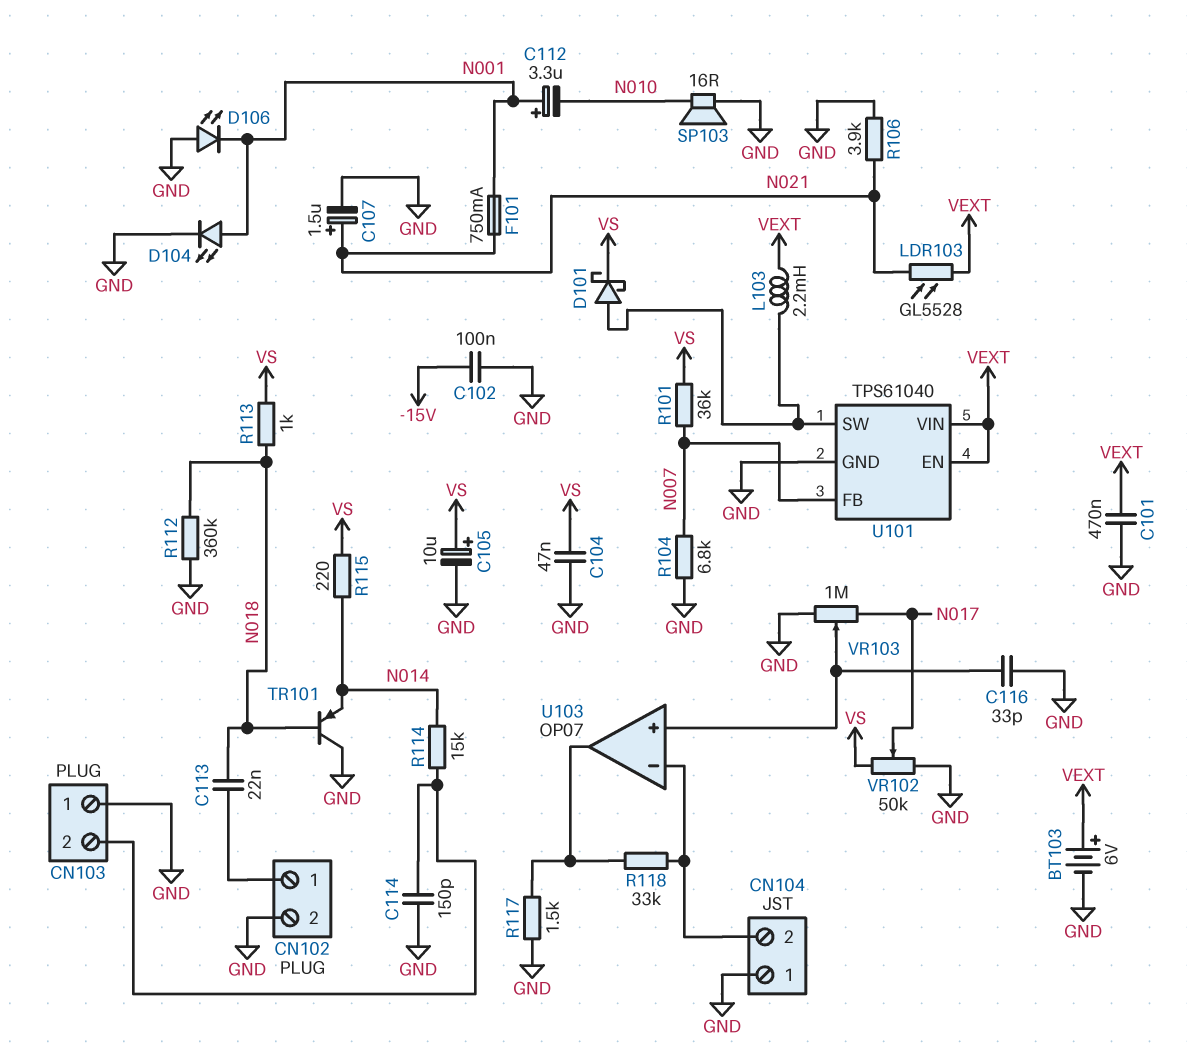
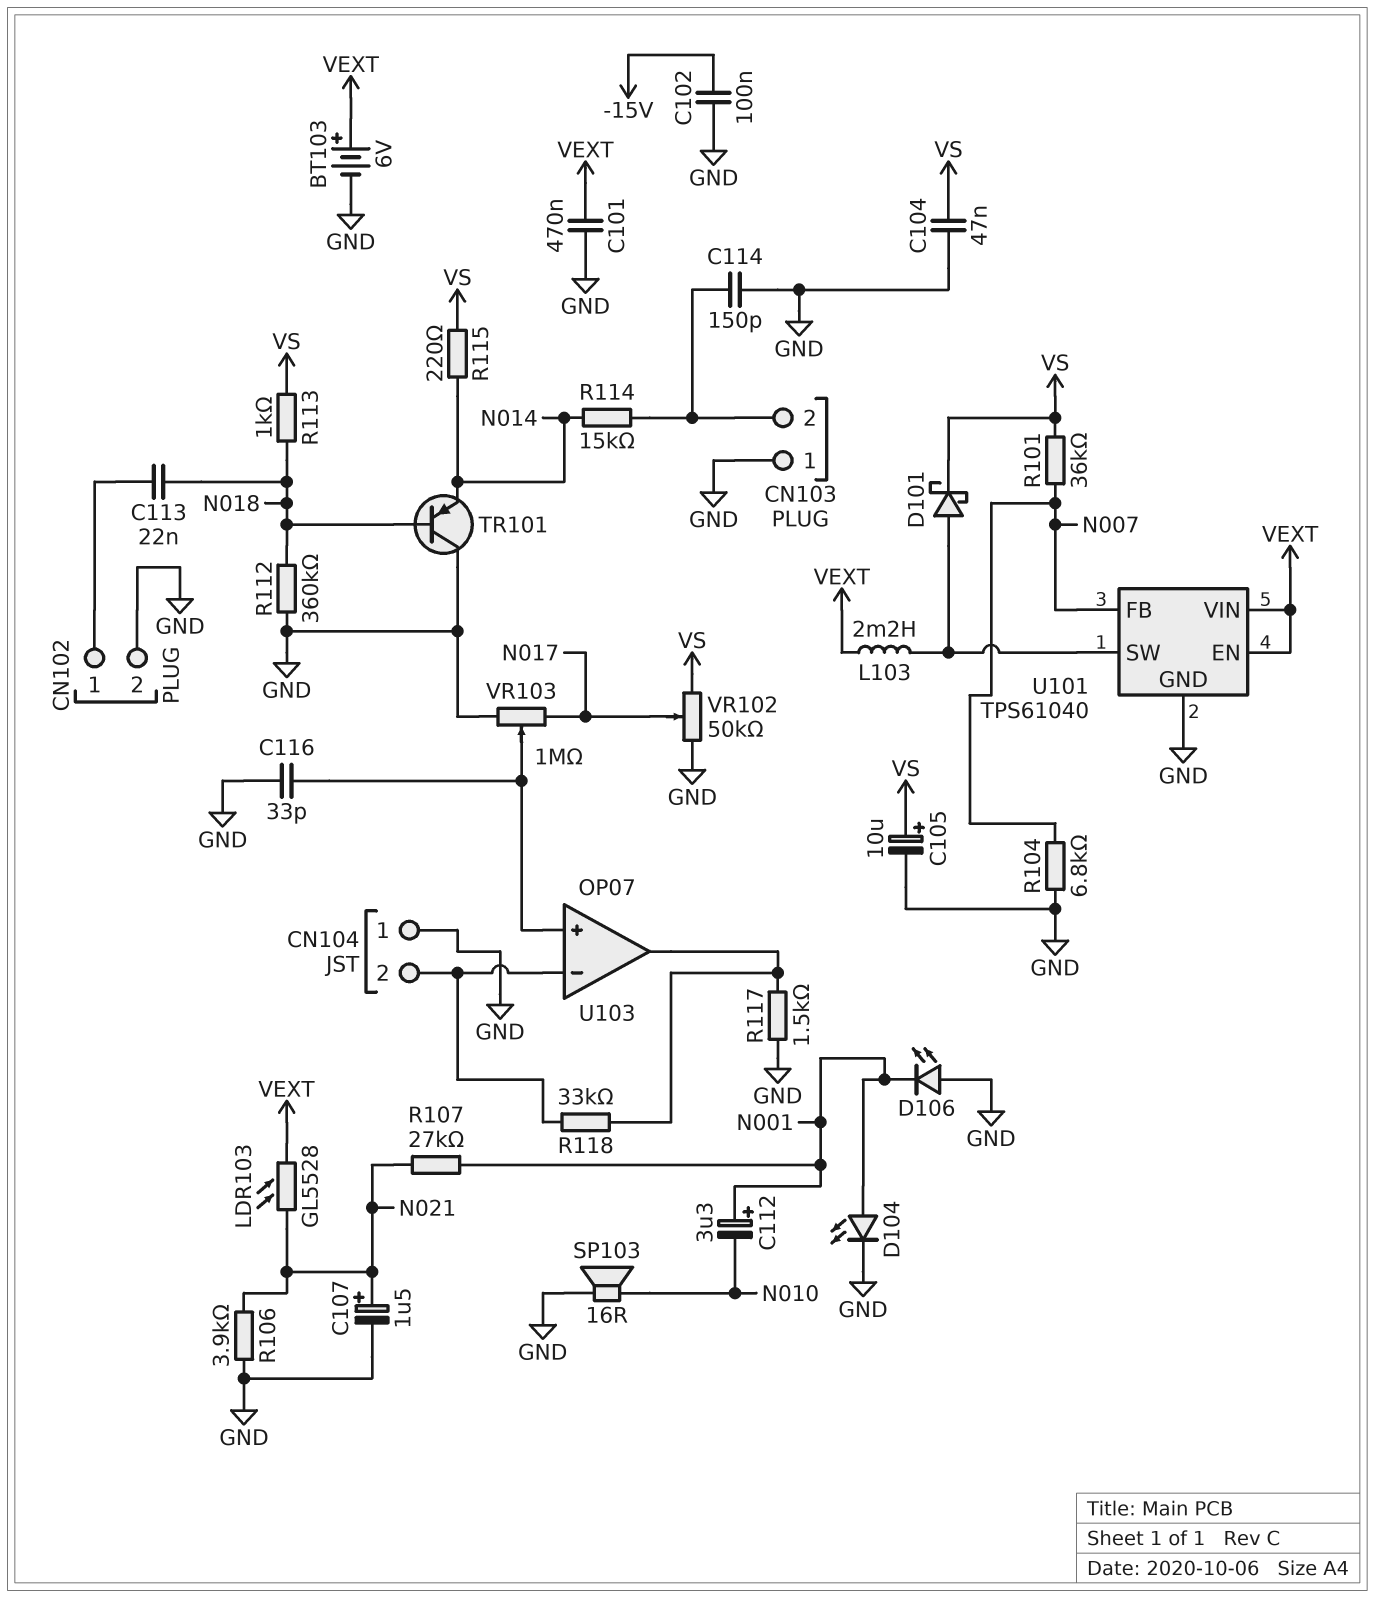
F101: 750mA (N001, N021) -> none
R107: none -> 27k (N001, N021)

